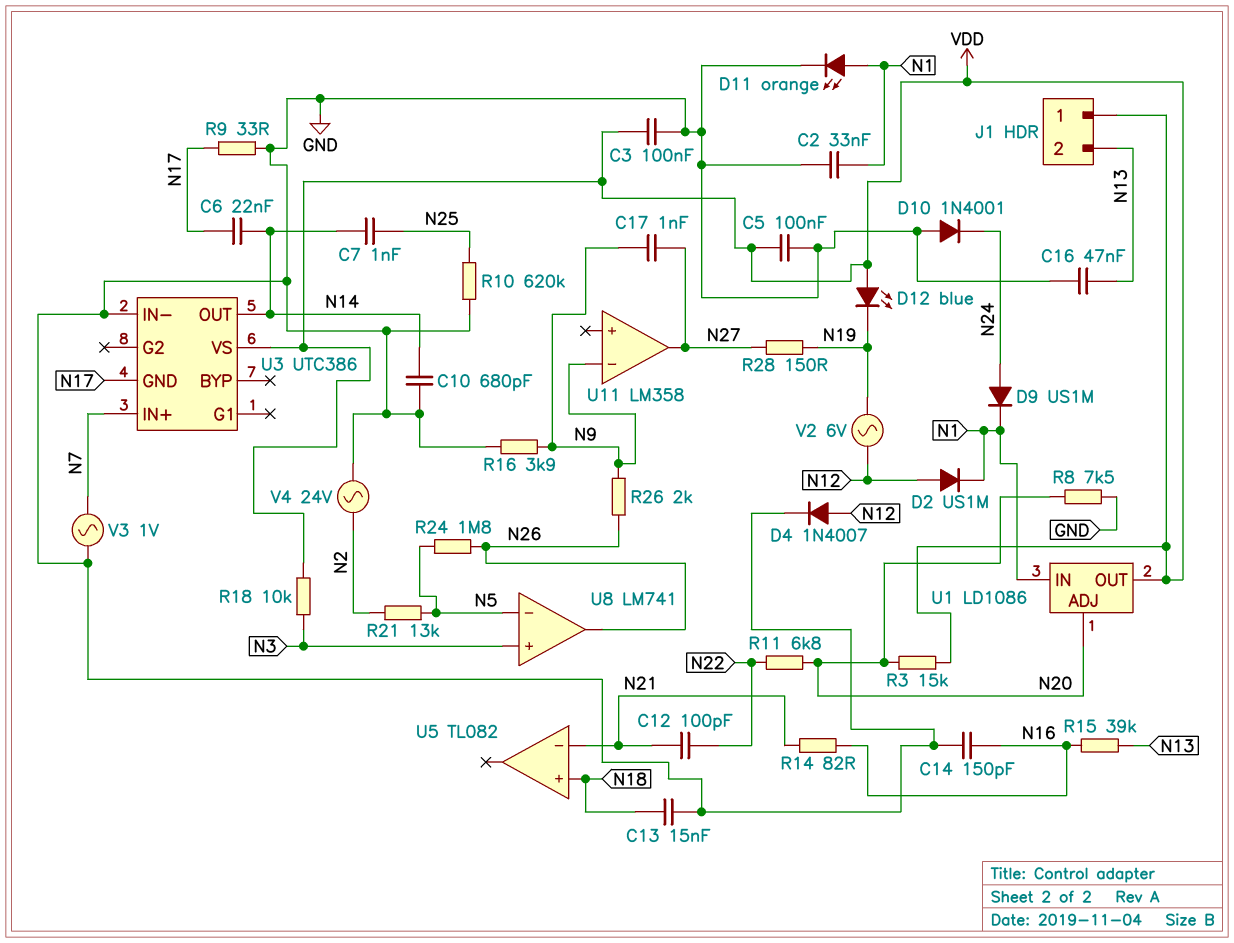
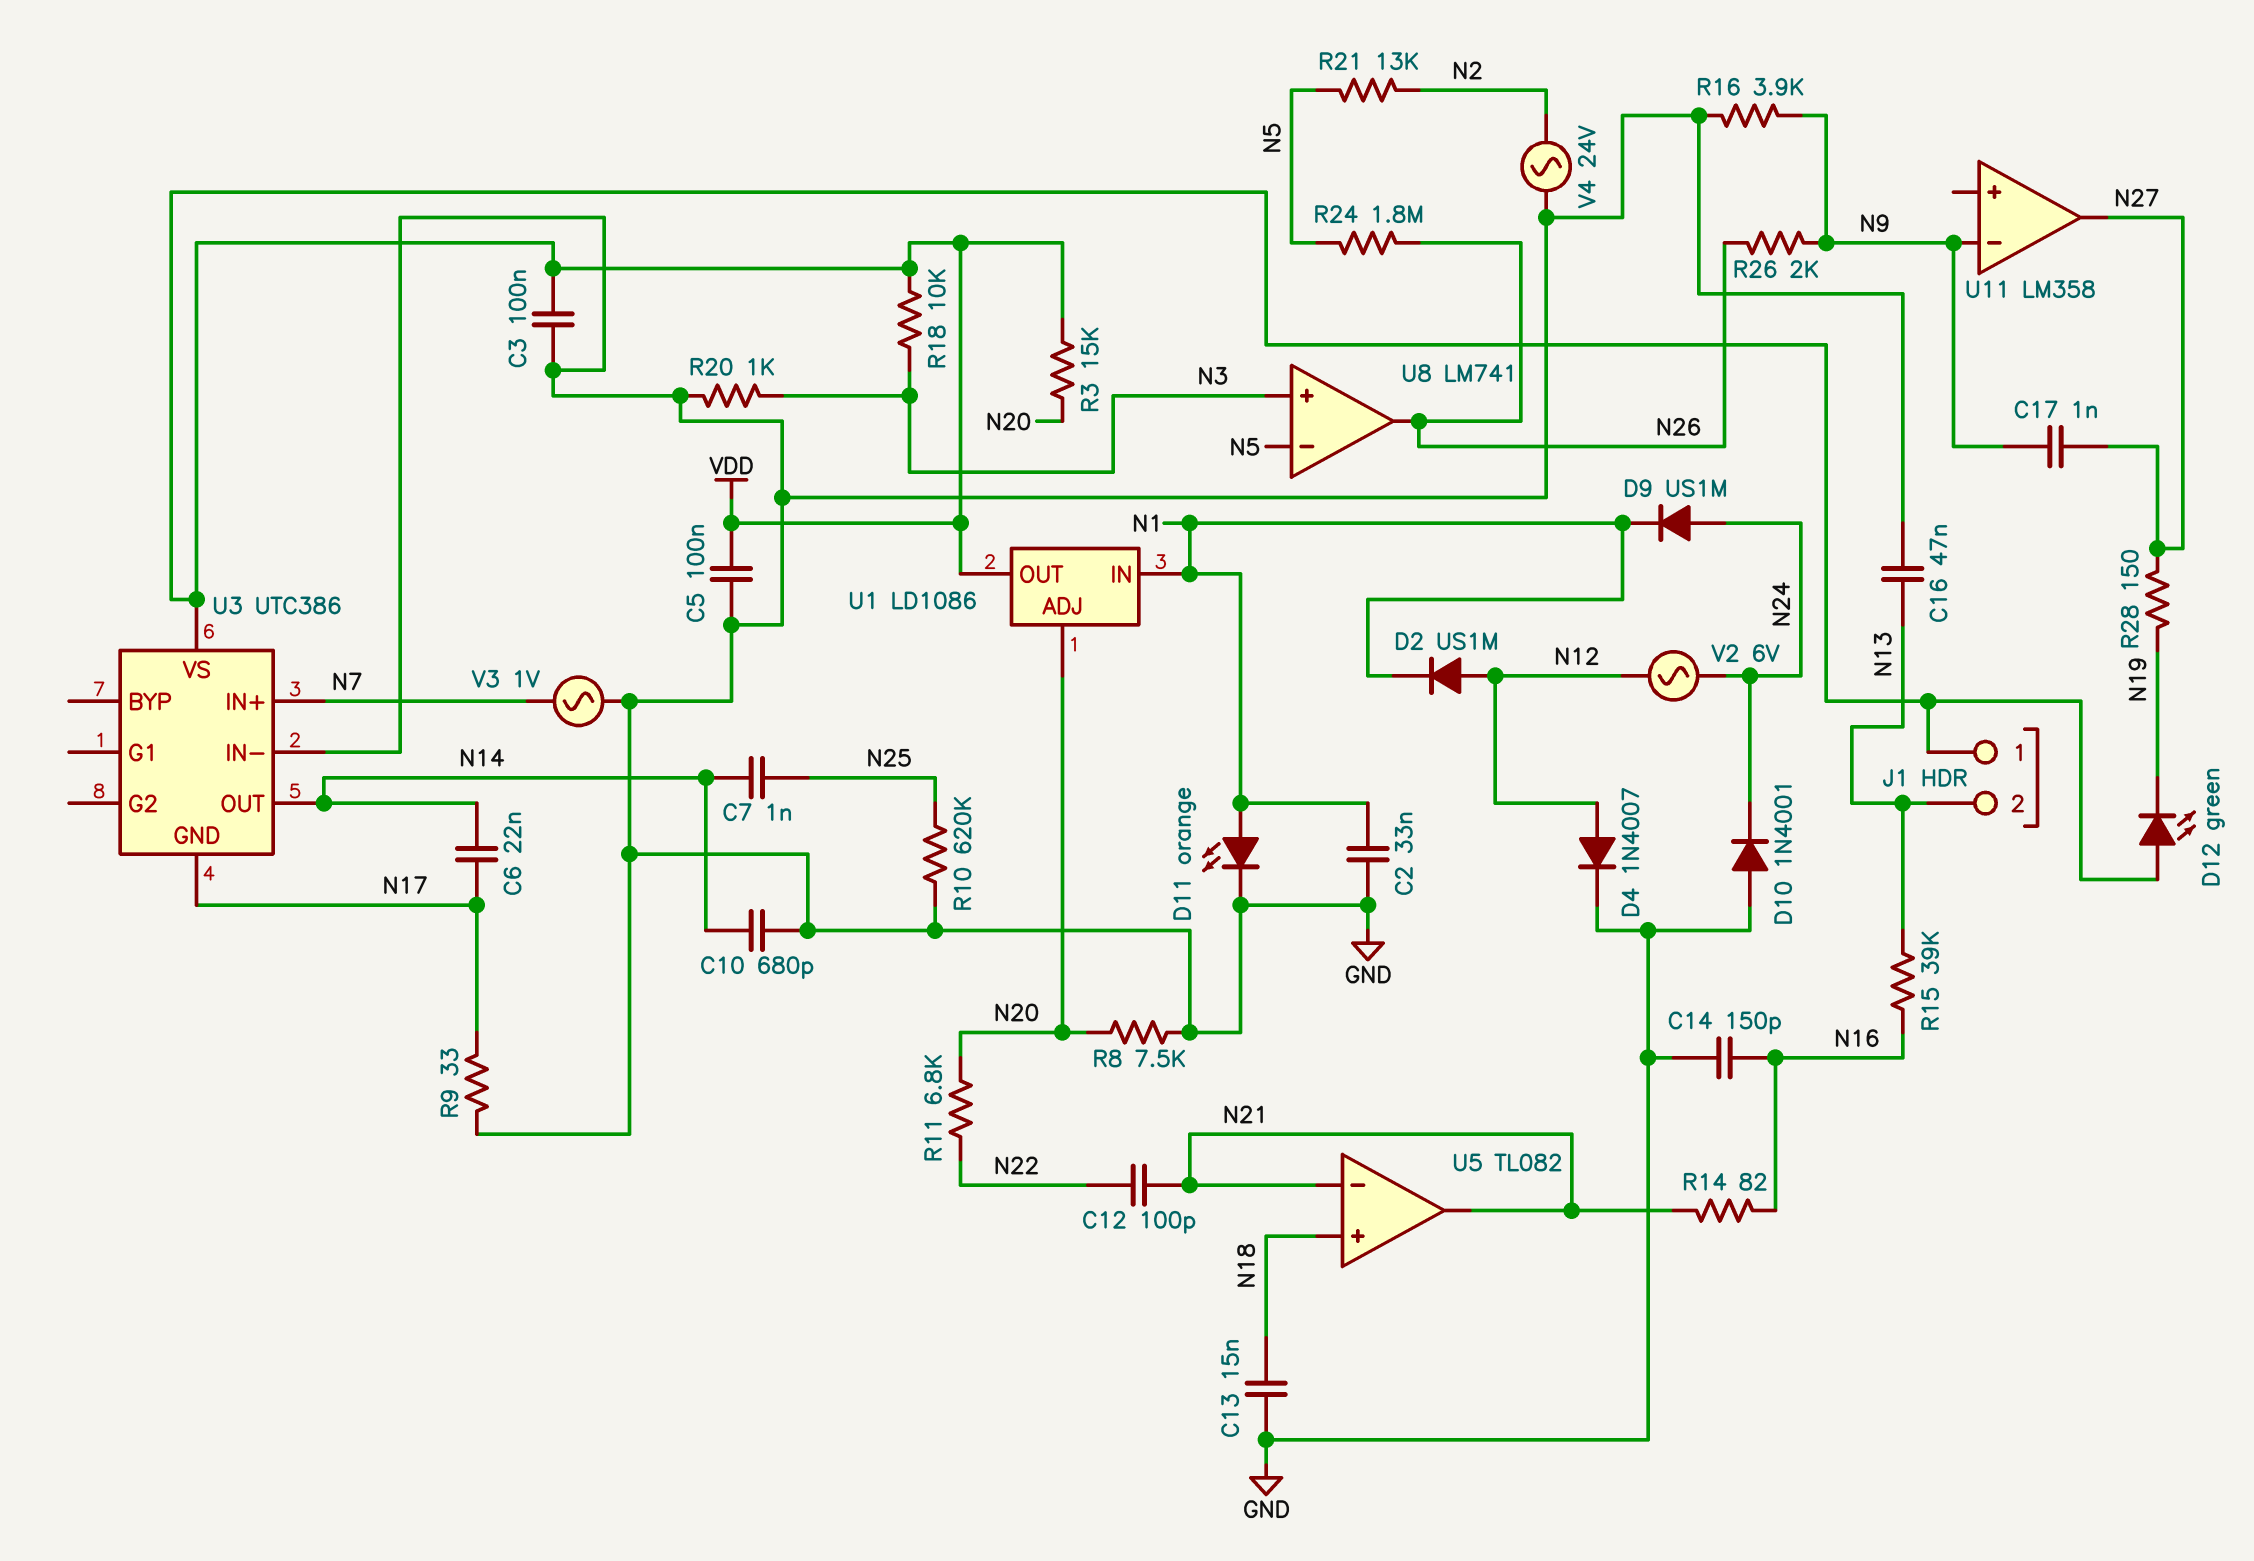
D12: LED blue (A VDD, K N19) -> LED green (A VDD, K N19)
R20: none -> 1k (GND, N3)
U5 pin out: none -> N21
V2: AC 6V (N12, N19) -> AC 6V (N12, N24)

